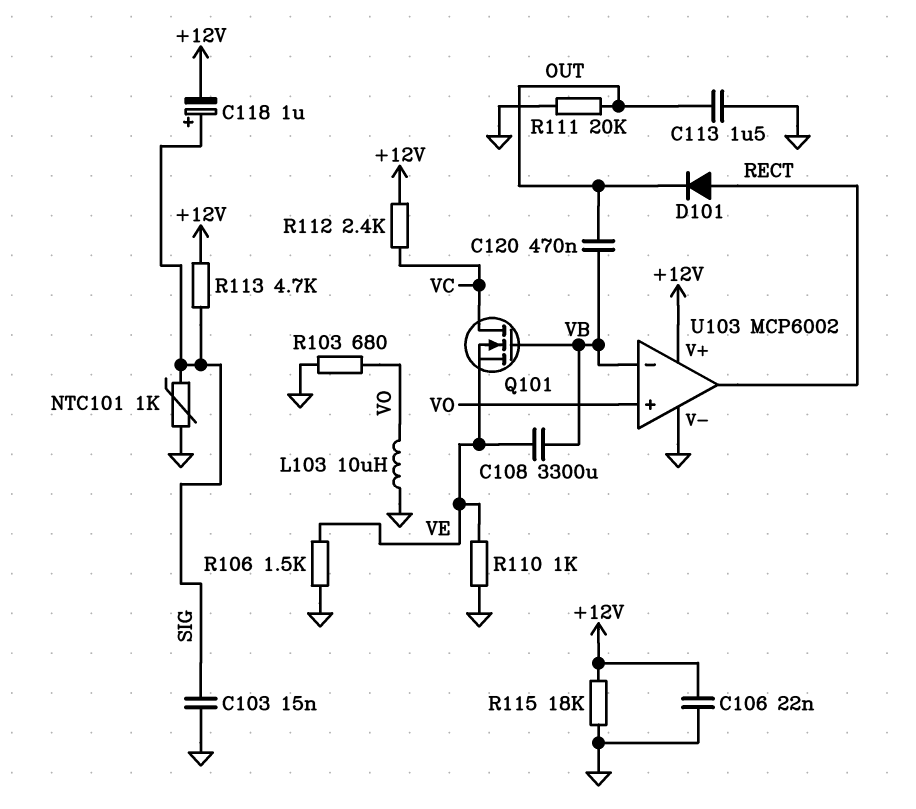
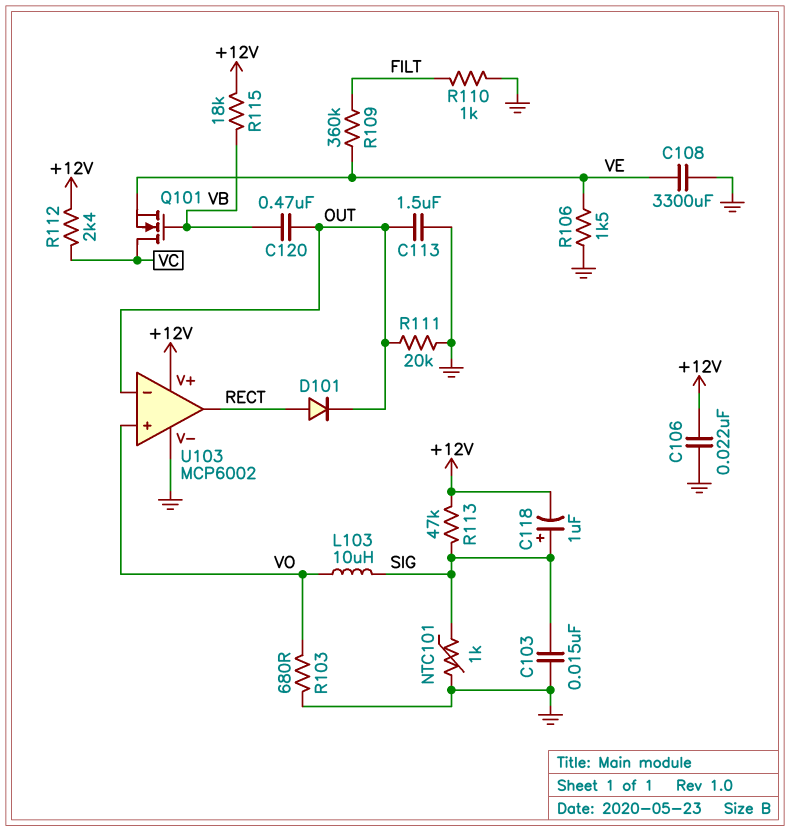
C108: 3300uF (VB, VE) -> 3300uF (GND, VE)
L103: 10uH (GND, VO) -> 10uH (SIG, VO)
R109: none -> 360k (FILT, VE)
R110: 1k (GND, VE) -> 1k (FILT, GND)
R113: 4.7k (+12V, SIG) -> 47k (+12V, SIG)
R115: 18k (+12V, GND) -> 18k (+12V, VB)
U103 pin in-: VB -> OUT

